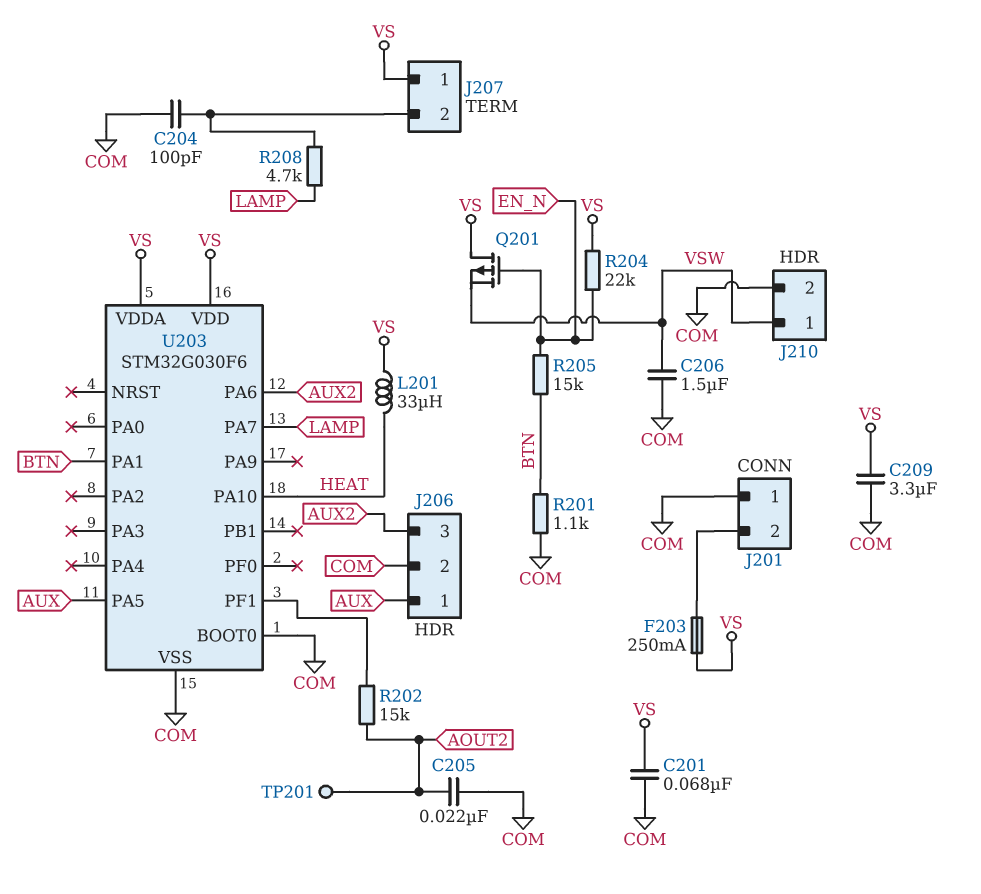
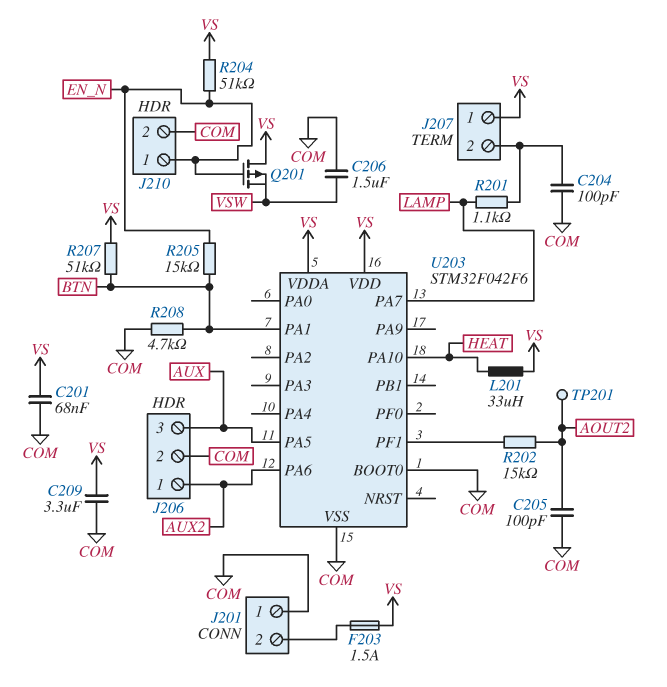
C205: 22nF (AOUT2, COM) -> 100pF (AOUT2, COM)
F203: 250mA (J201/2, VS) -> 1.5A (J201/2, VS)
J206 pin 1: AUX -> AUX2
J206 pin 3: AUX2 -> AUX
J210 pin 1: VSW -> EN_N
R201: 1.1k (BTN, COM) -> 1.1k (J207/2, LAMP)
R204: 22k (EN_N, VS) -> 51k (EN_N, VS)
R207: none -> 51k (BTN, VS)
R208: 4.7k (J207/2, LAMP) -> 4.7k (BTN, COM)
U203: STM32G030F6 -> STM32F042F6

